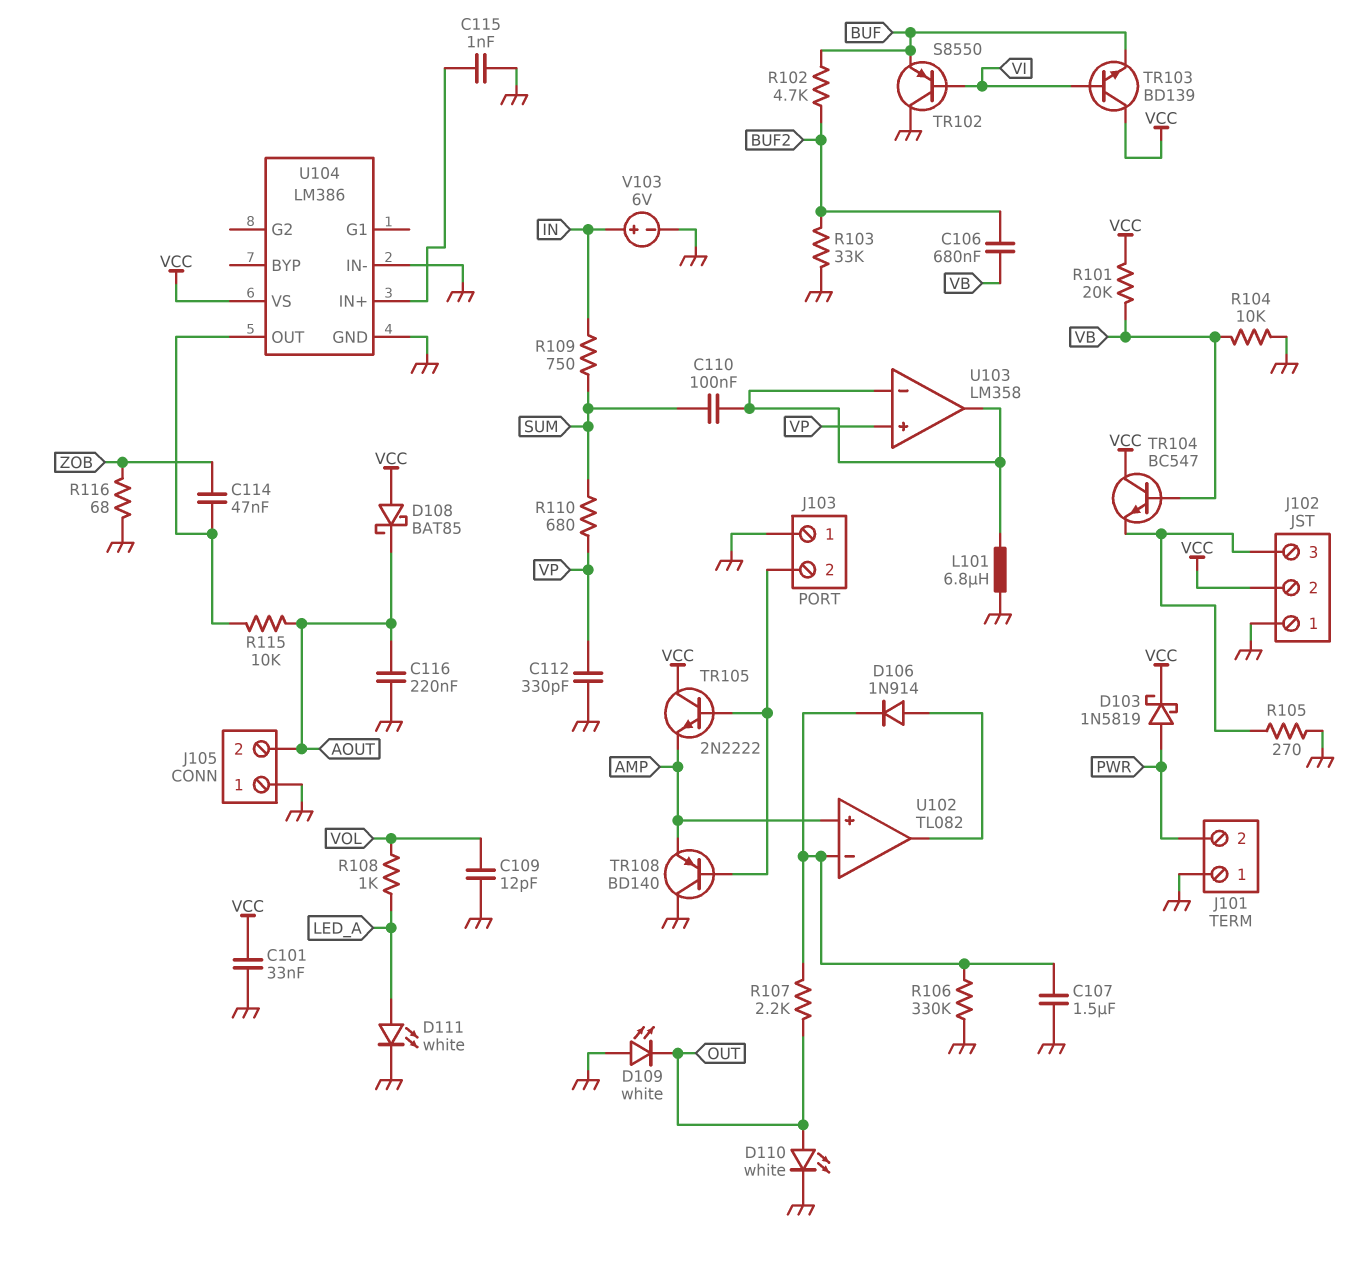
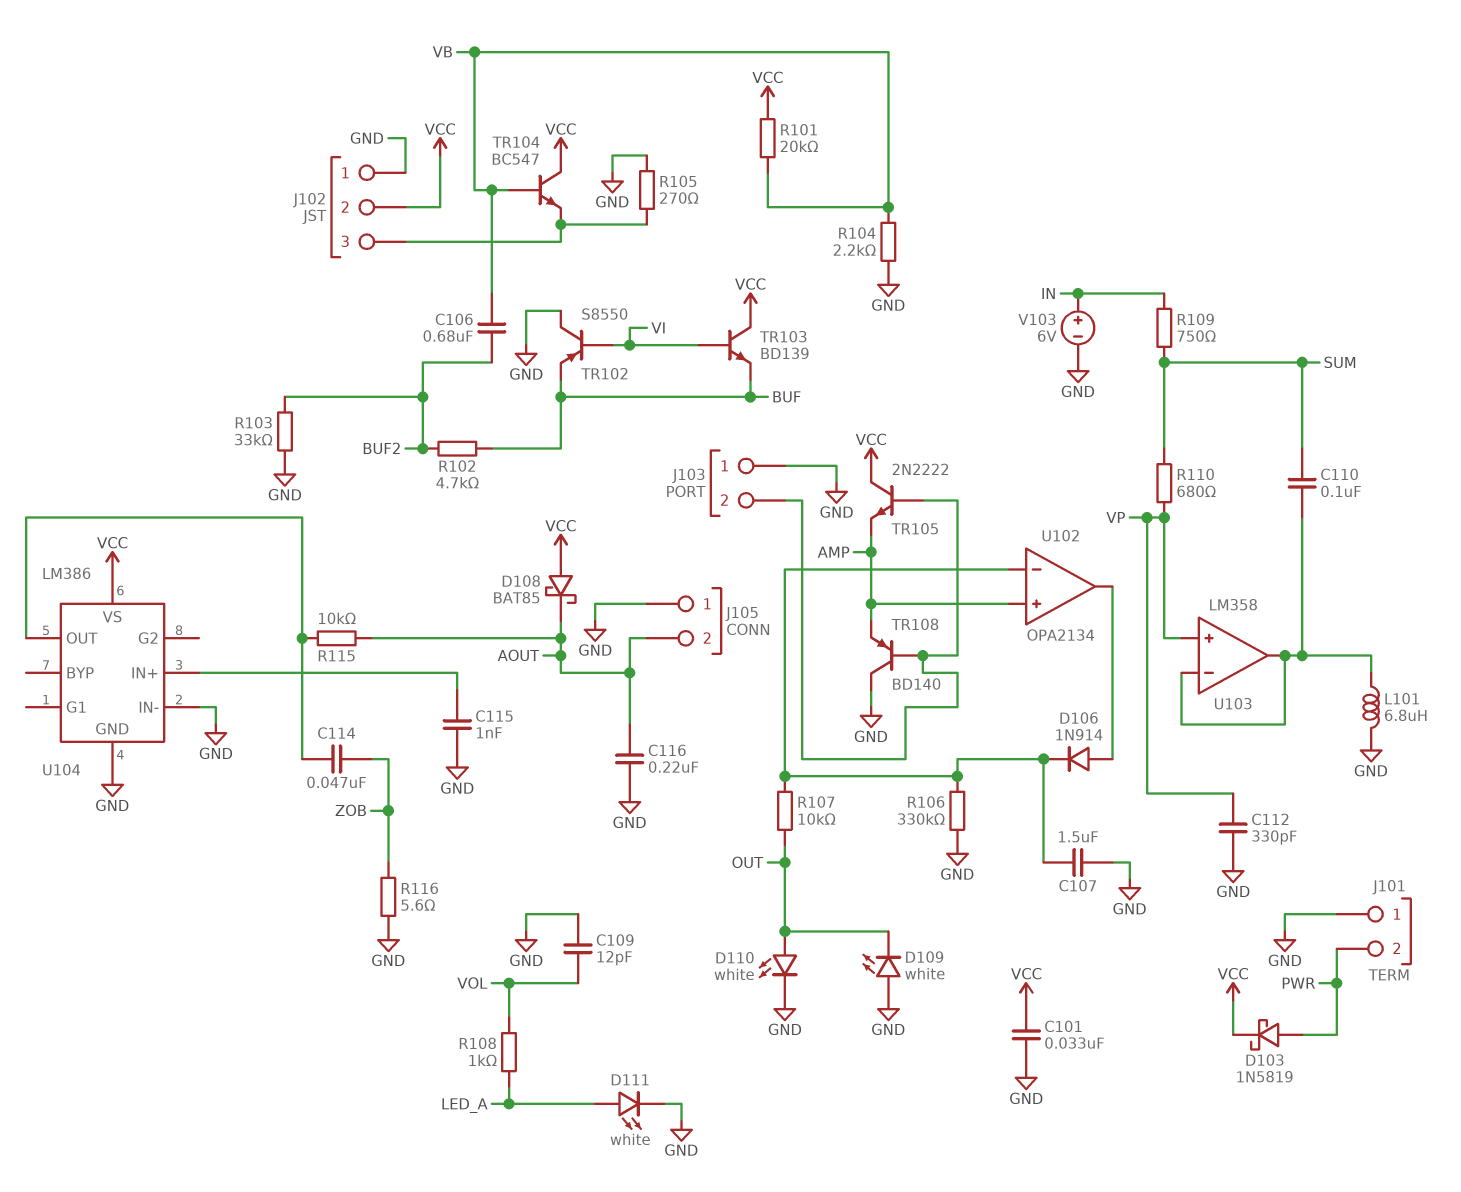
R104: 10k (GND, VB) -> 2.2k (GND, VB)
R107: 2.2k (OUT, U102/in-) -> 10k (OUT, U102/in-)
R116: 68 (GND, ZOB) -> 5.6 (GND, ZOB)
U102: TL082 -> OPA2134

